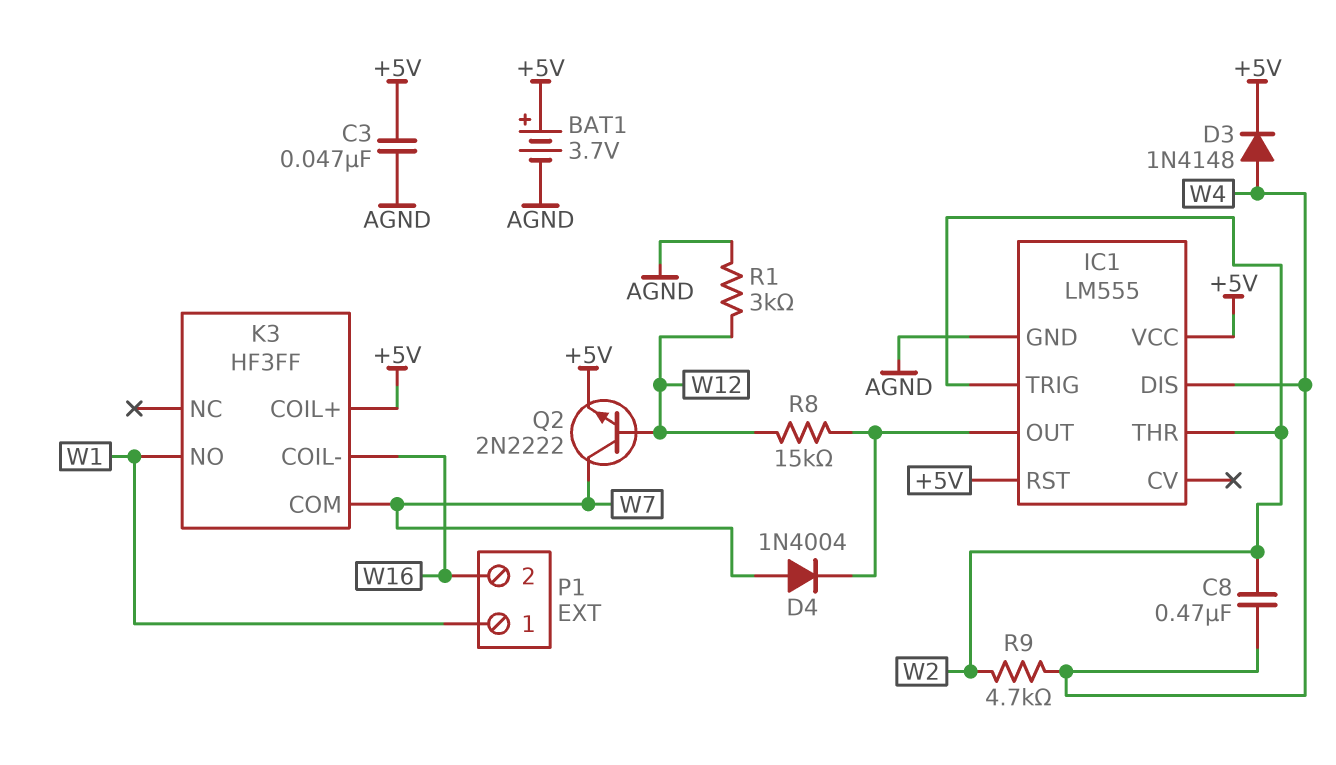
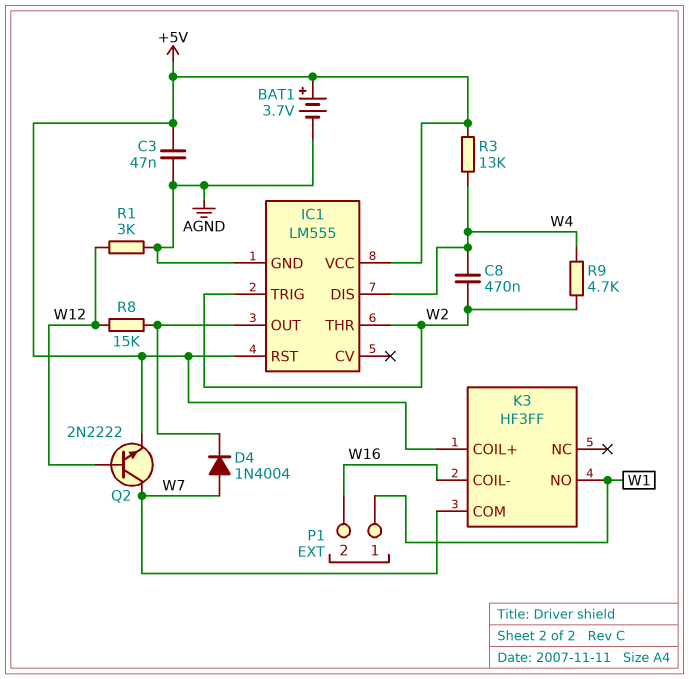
D3: diode 1N4148 (A W4, K +5V) -> none
R3: none -> 13k (+5V, W4)

